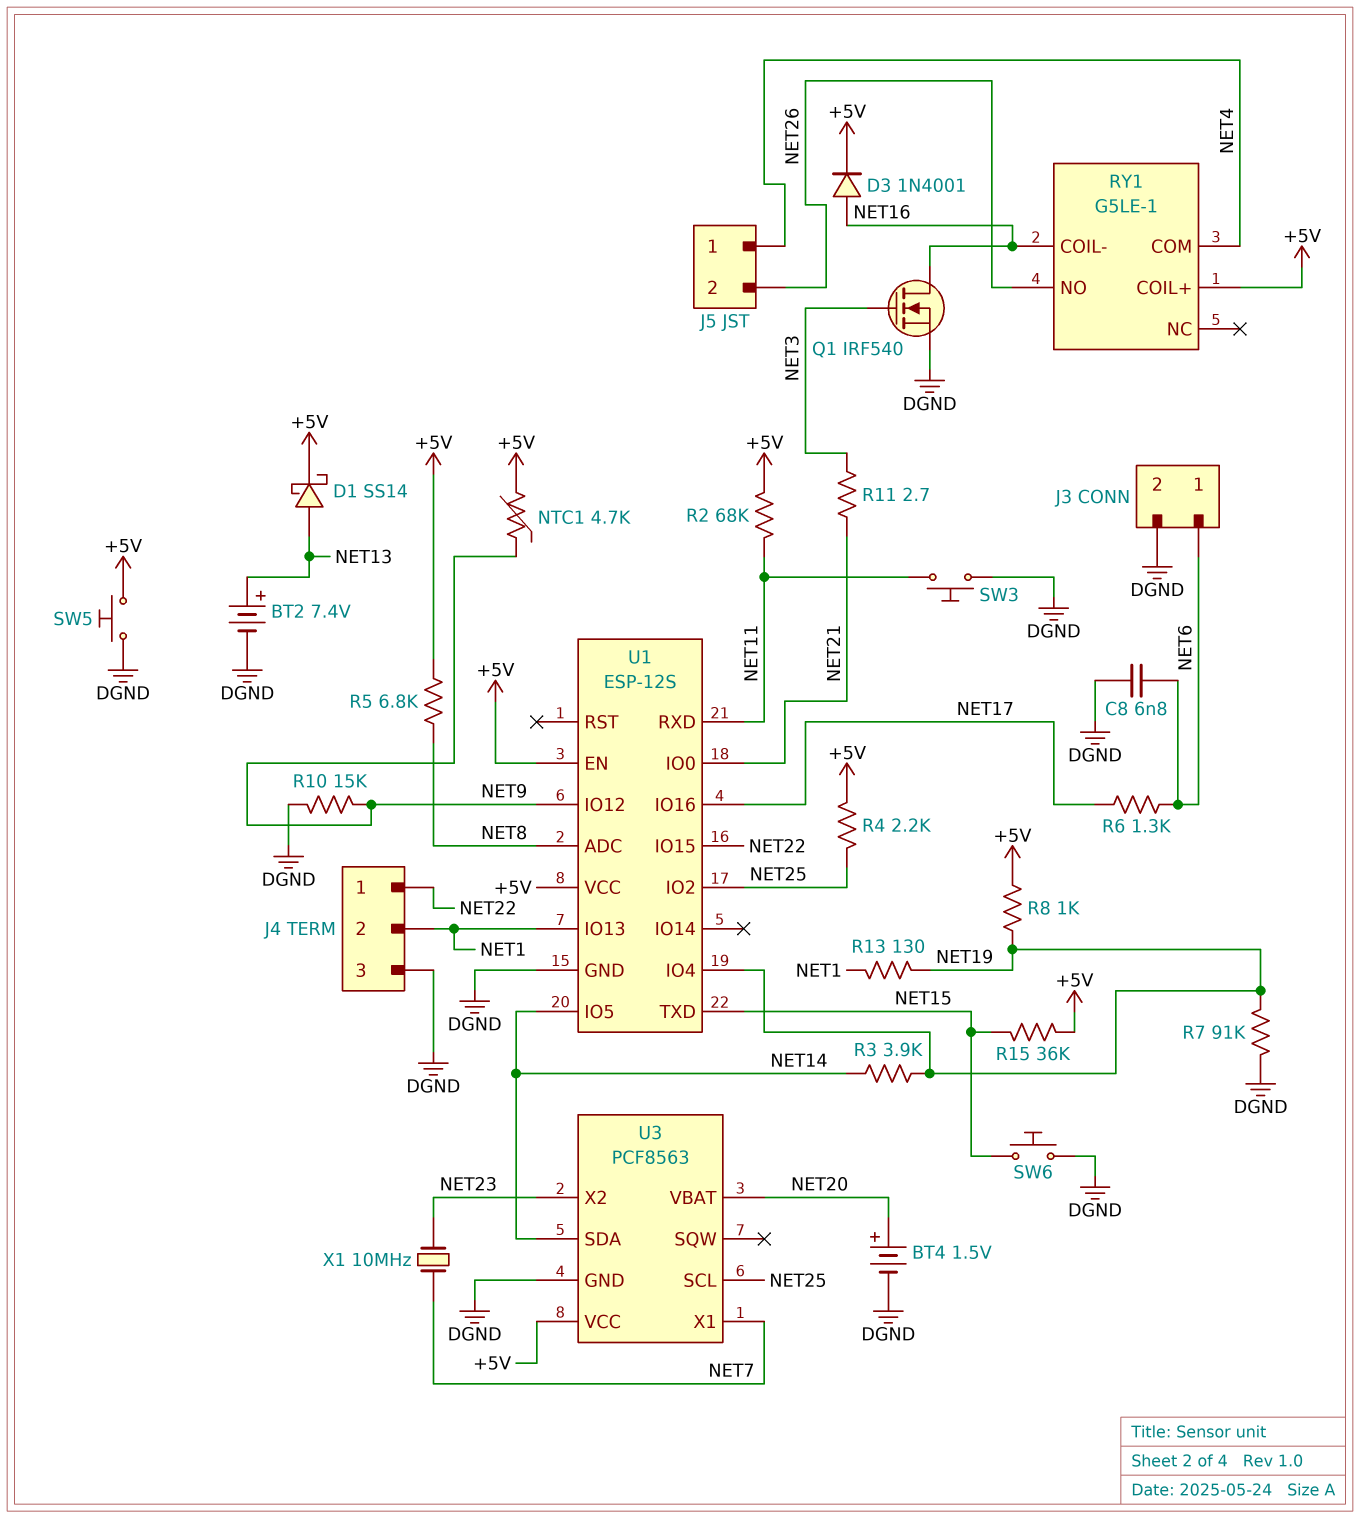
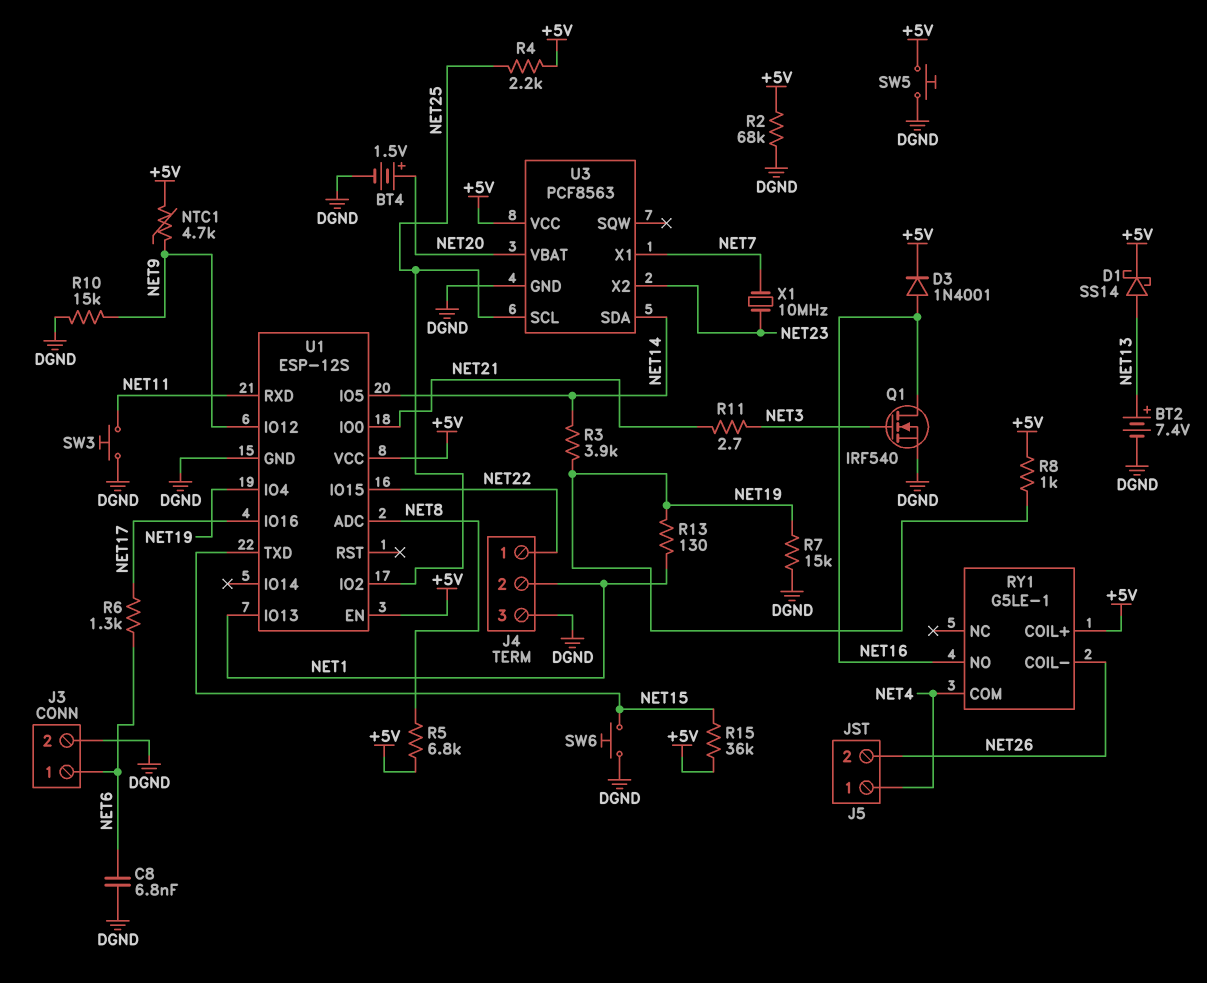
R2: 68k (+5V, NET11) -> 68k (+5V, DGND)
R7: 91k (DGND, NET19) -> 15k (DGND, NET19)
RY1 pin COIL-: NET16 -> NET26
RY1 pin NO: NET26 -> NET16

